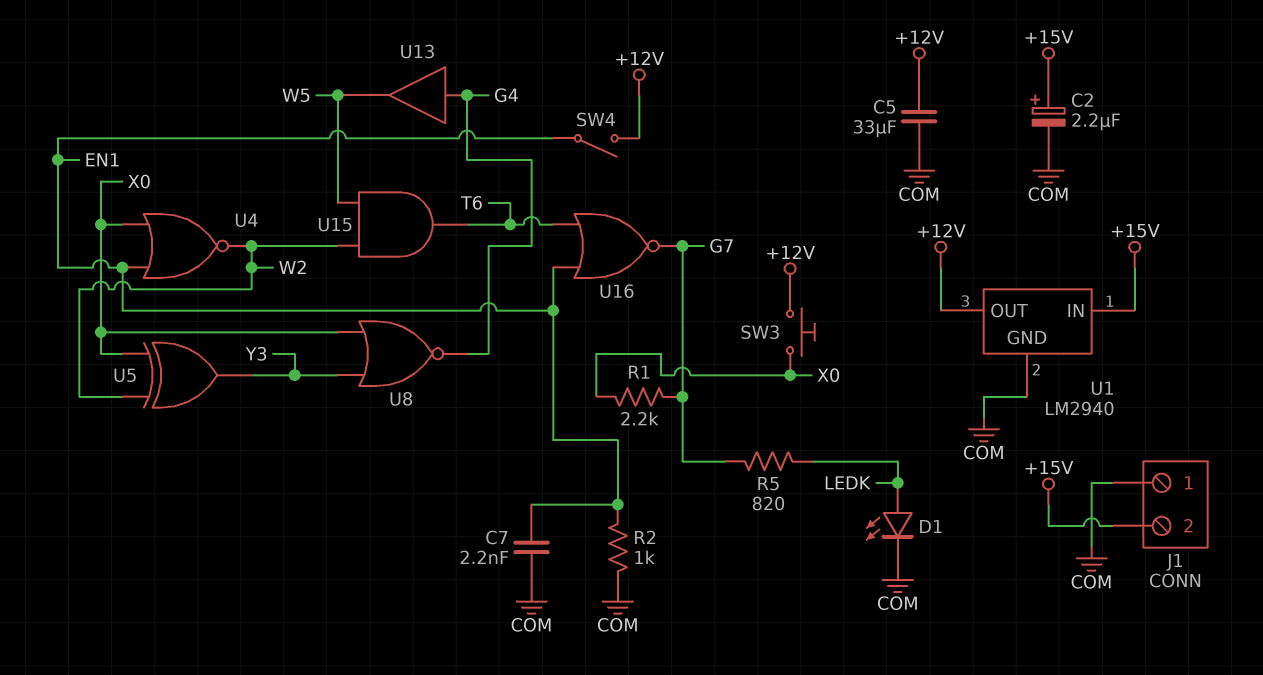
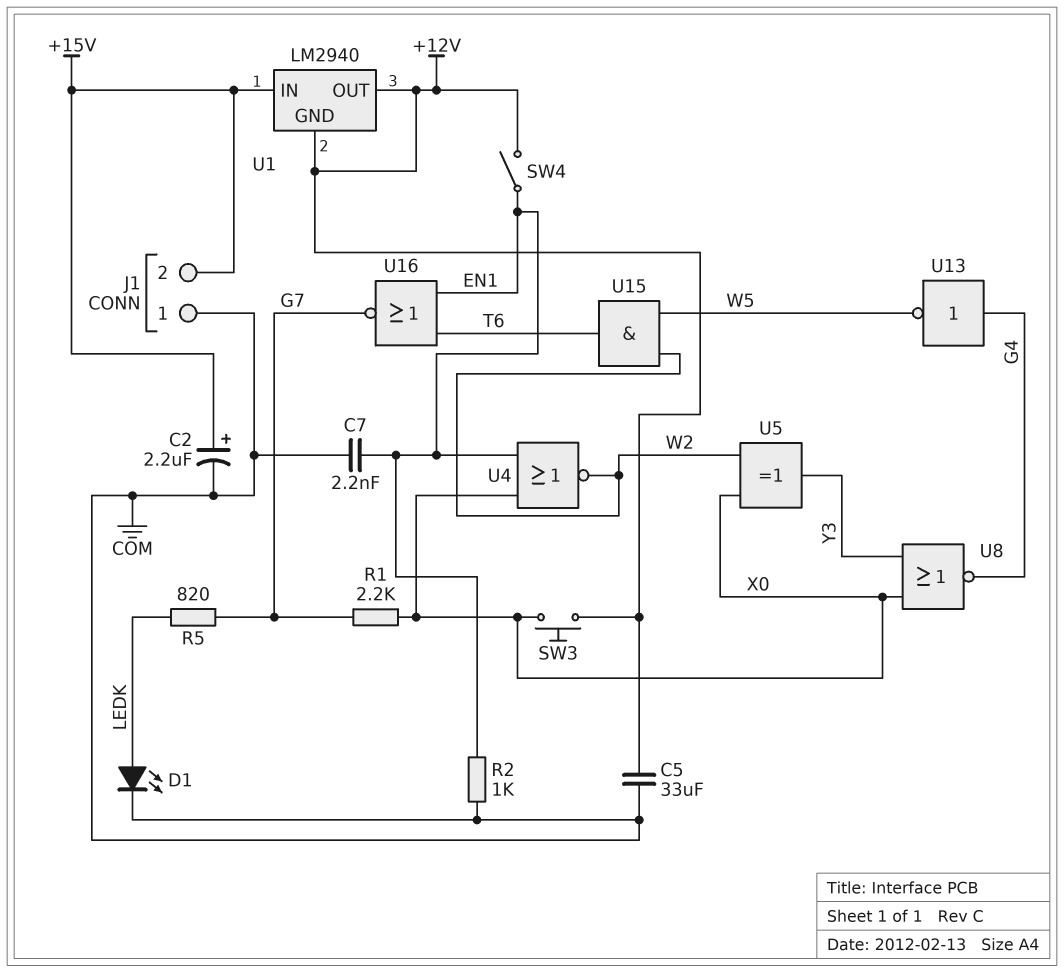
U1 pin GND: COM -> +12V
U13: buffer (in G4, out W5) -> NOT (in G4, out W5)

